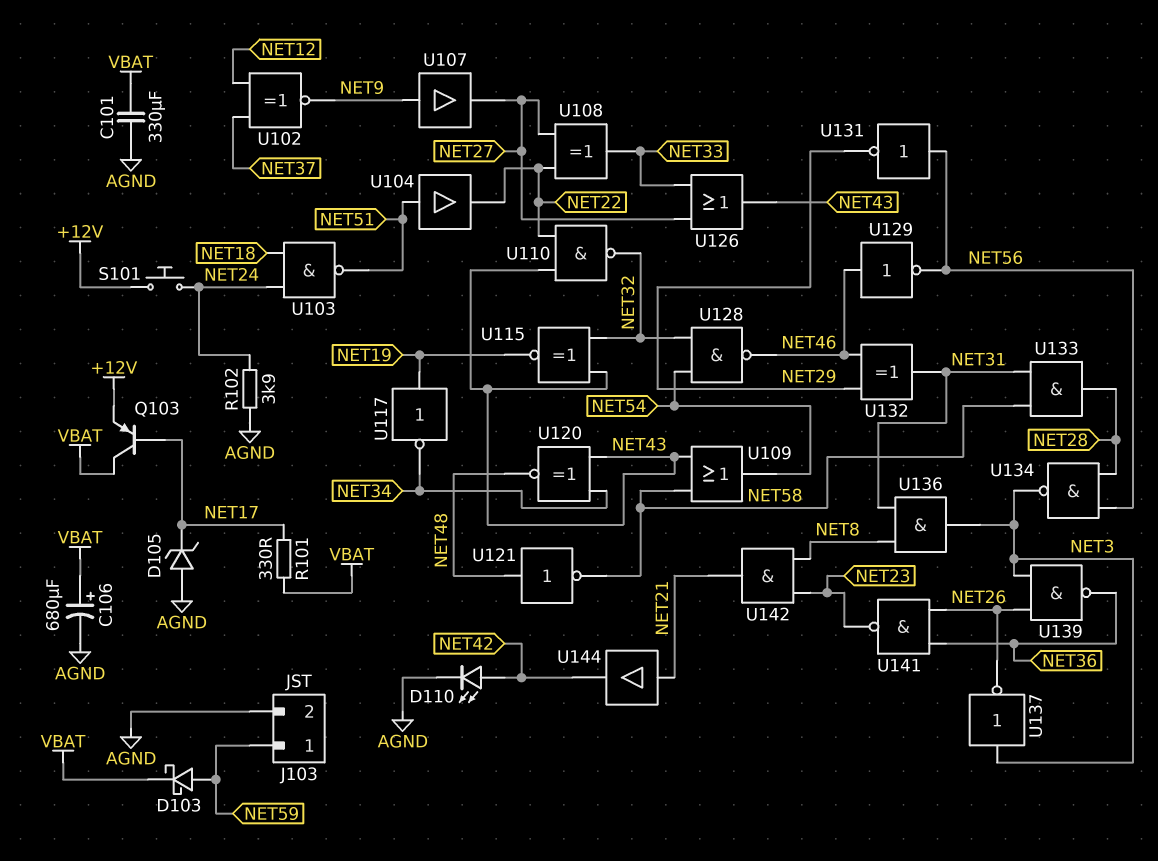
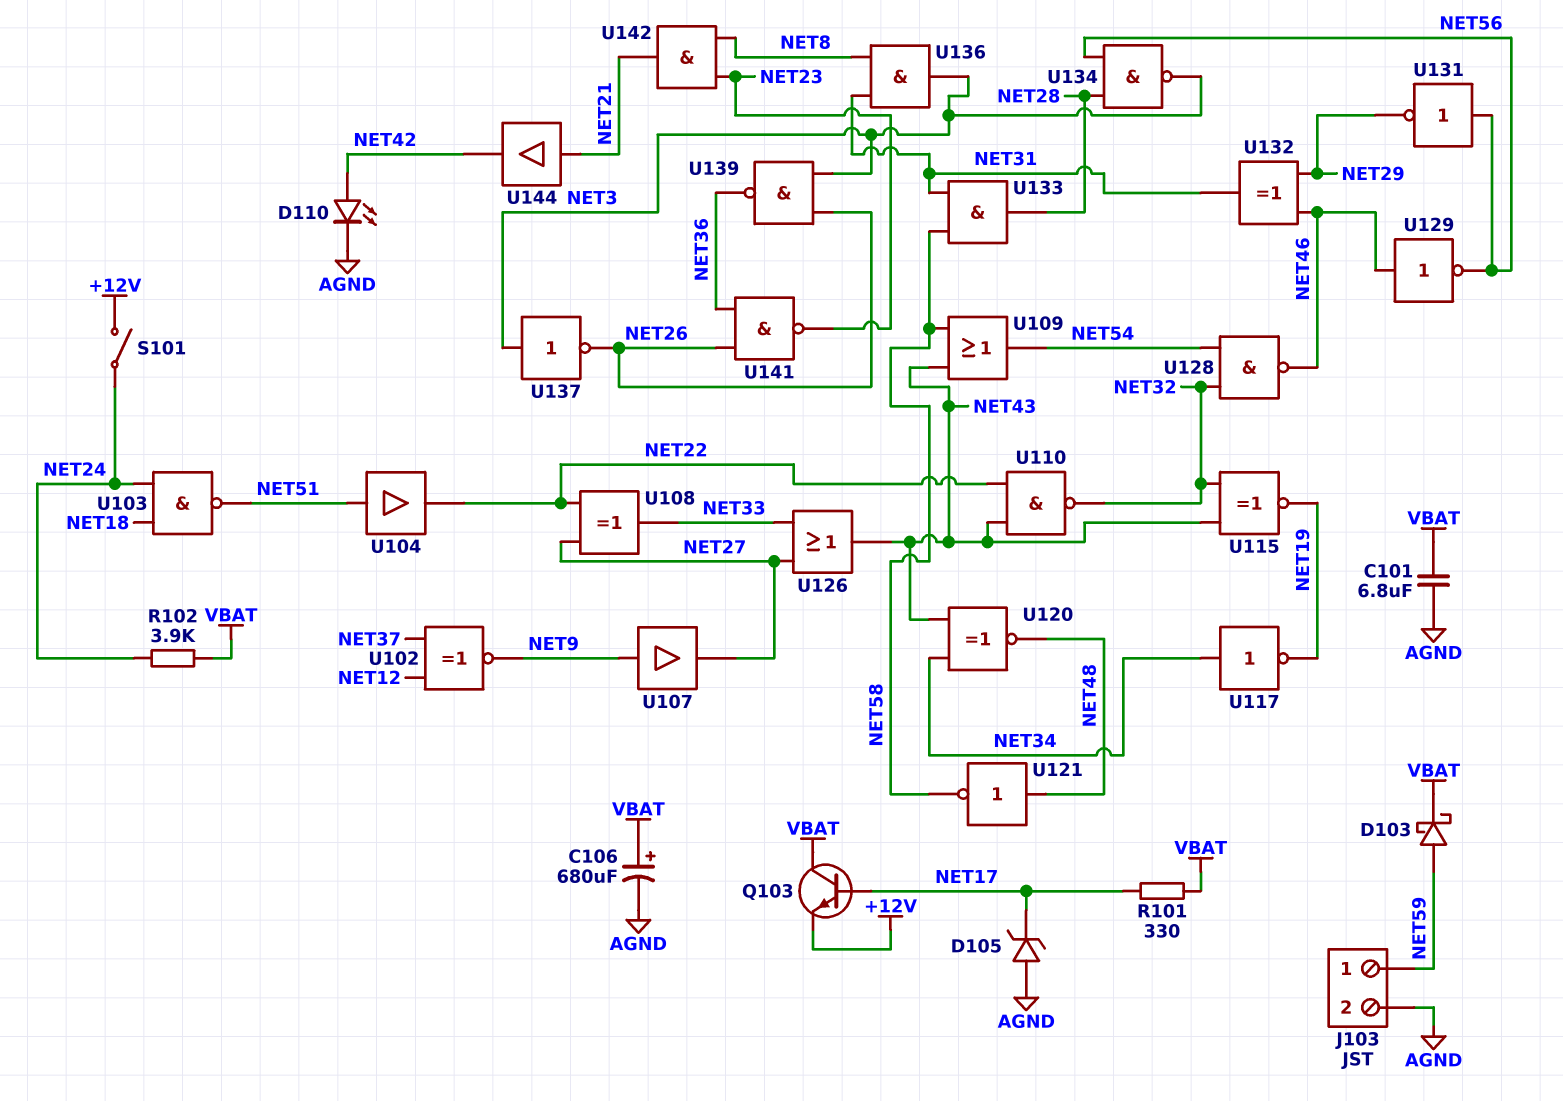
C101: 330uF (AGND, VBAT) -> 6.8uF (AGND, VBAT)
Q103: PNP (B NET17, C VBAT, E +12V) -> NPN (B NET17, C VBAT, E +12V)
R102: 3.9k (AGND, NET24) -> 3.9k (NET24, VBAT)
S101: button (+12V, NET24) -> switch (+12V, NET24)
U117: NOT (in NET19, out NET34) -> NOT (in NET34, out NET19)

